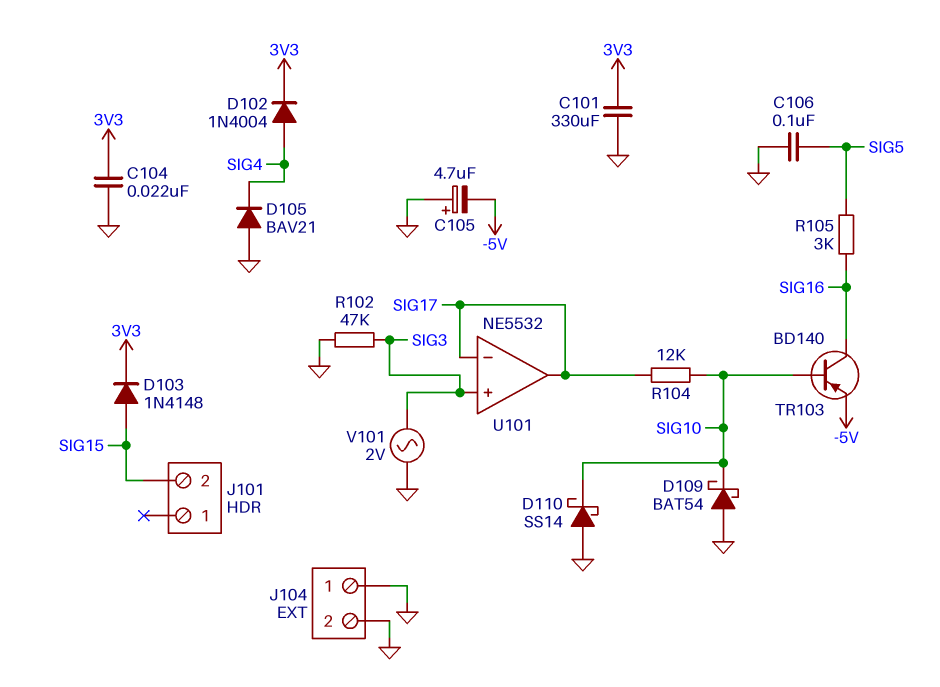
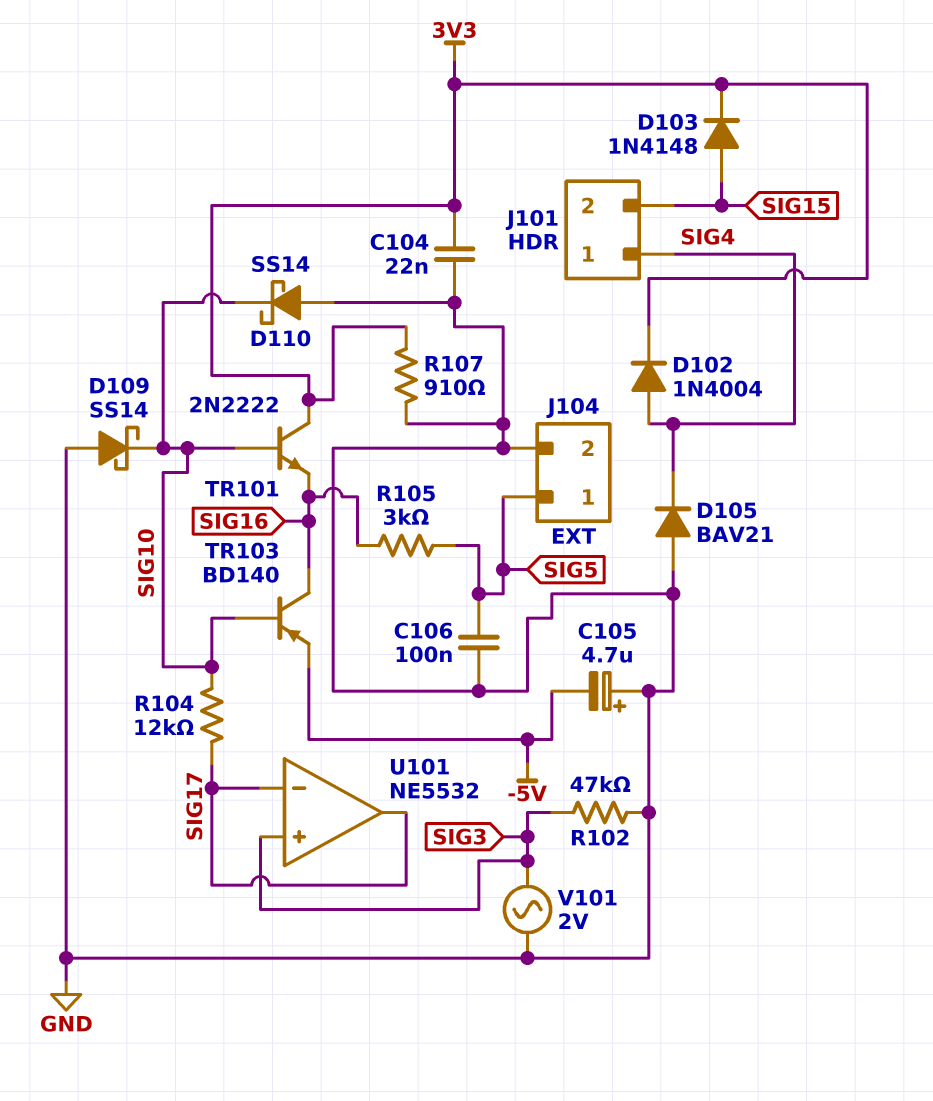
C101: 330uF (3V3, GND) -> none
D109: schottky BAT54 (A GND, K SIG10) -> schottky SS14 (A GND, K SIG10)
J101 pin 1: none -> SIG4
J104 pin 1: GND -> SIG5
R107: none -> 910 (3V3, GND)
TR101: none -> NPN 2N2222 (B SIG10, C 3V3, E SIG16)

